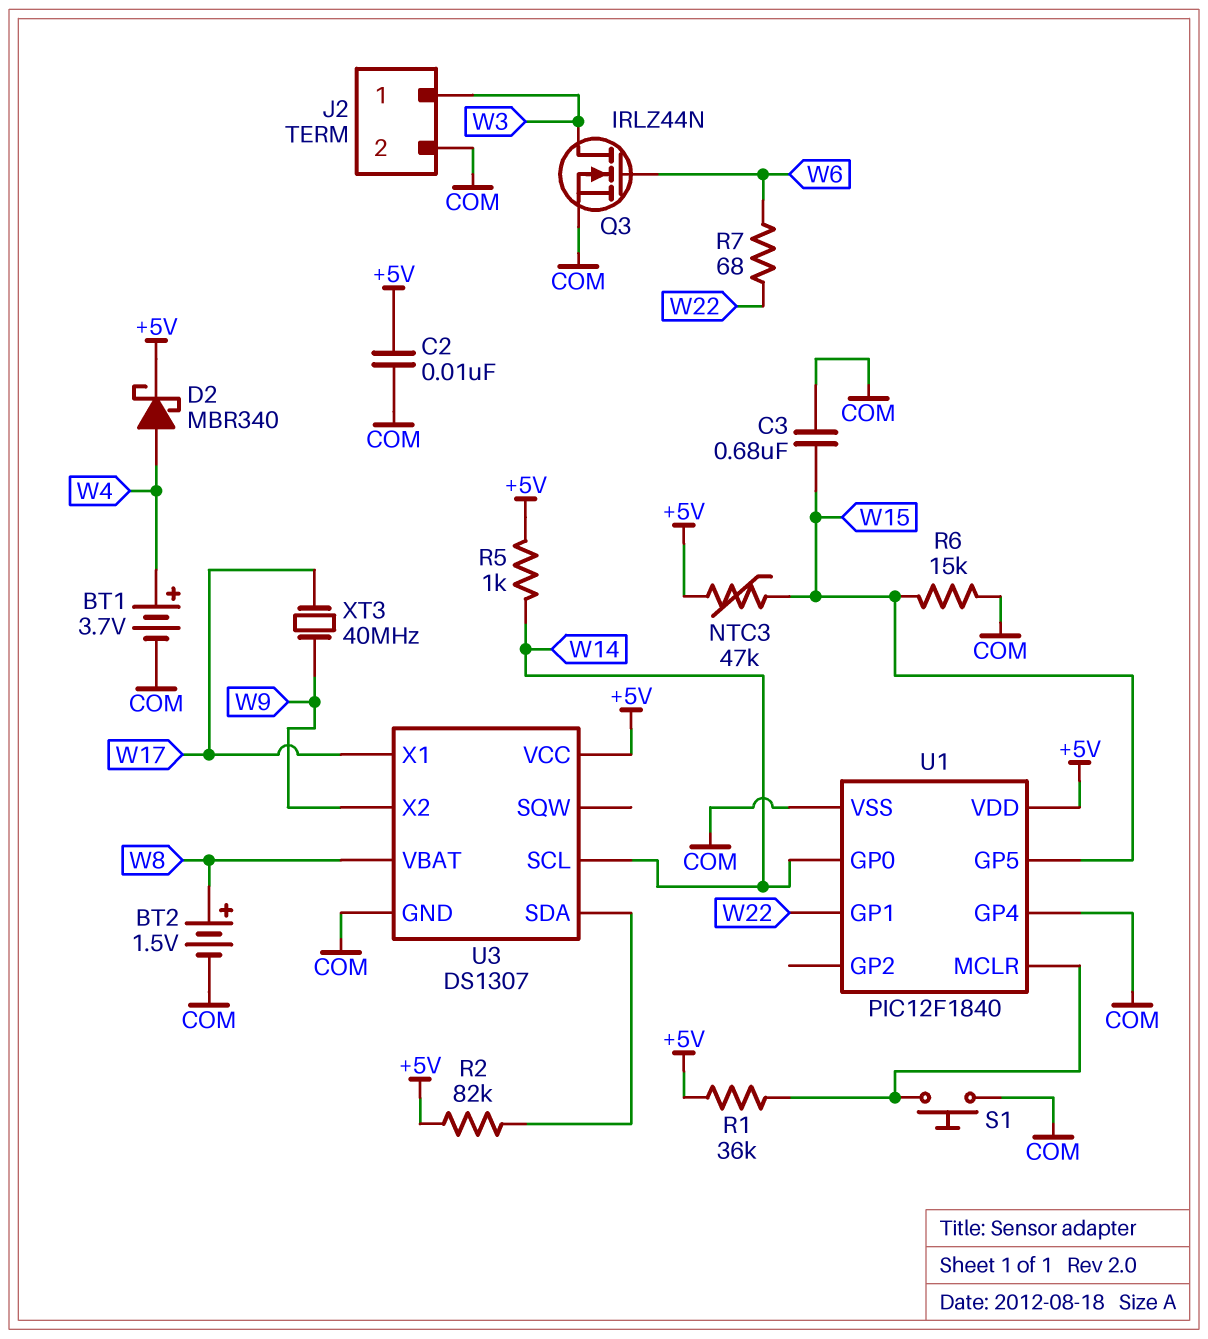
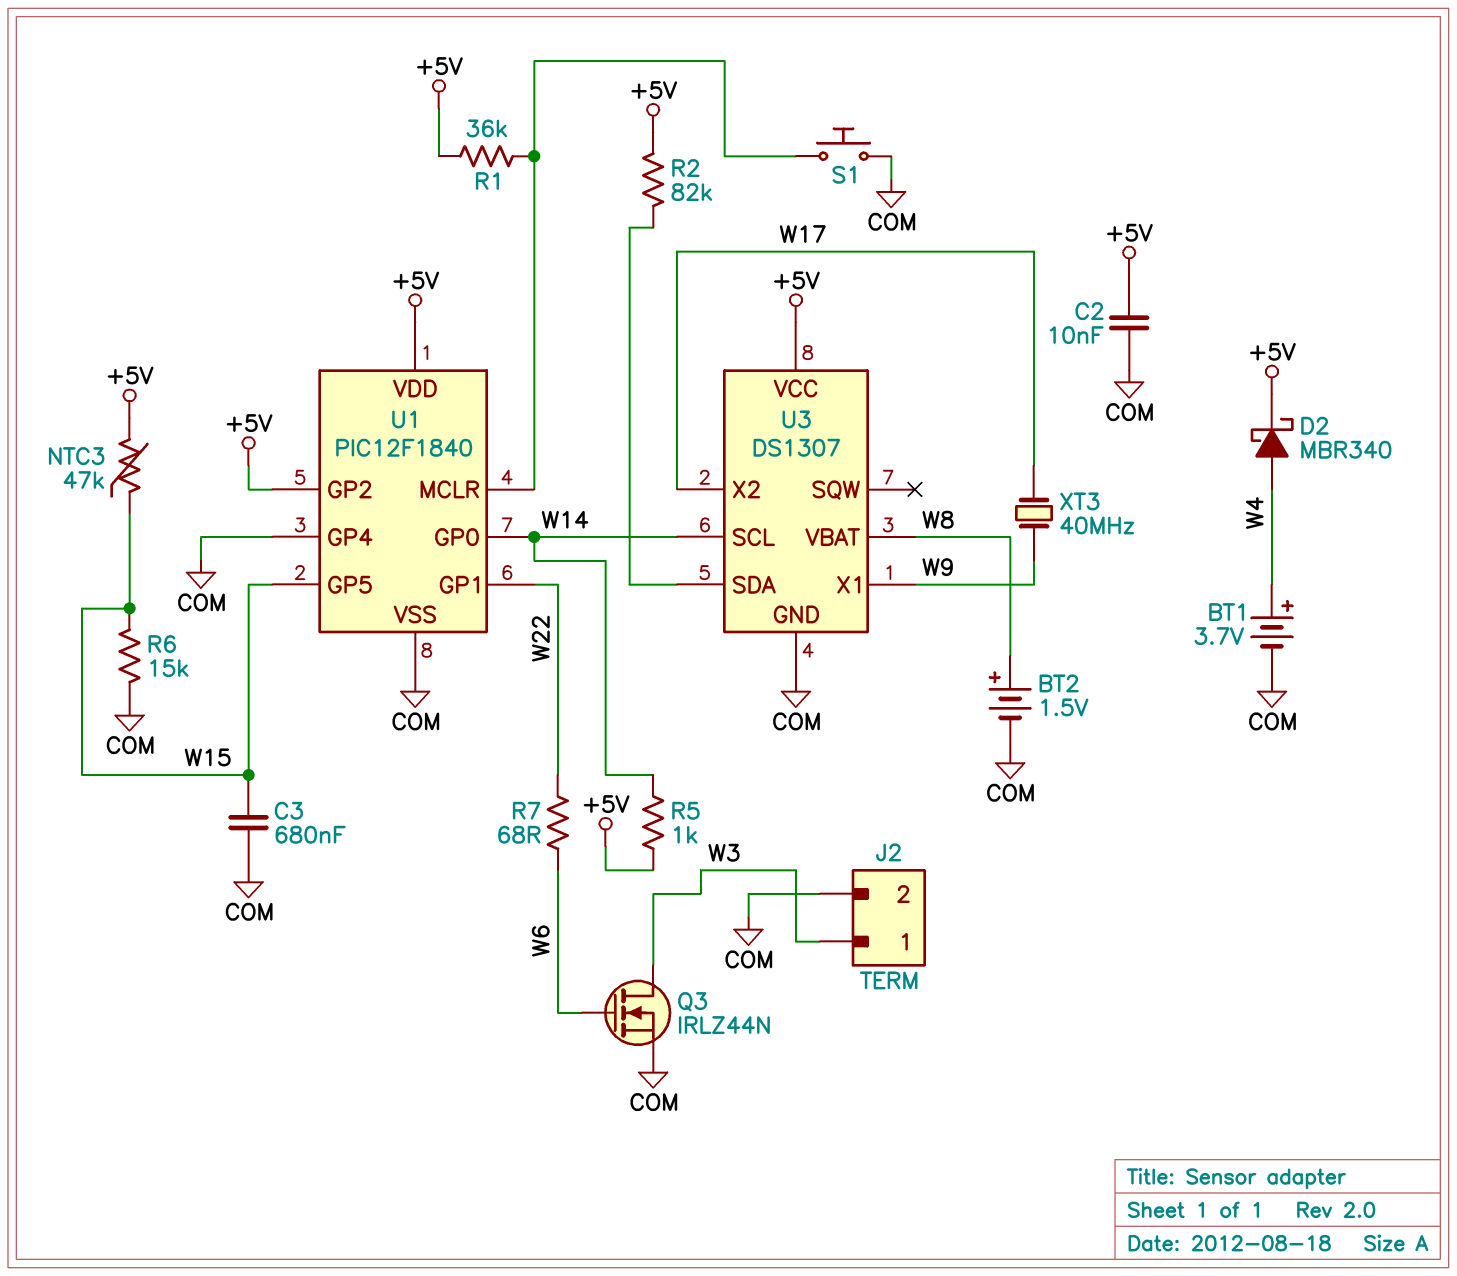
U1 pin GP2: none -> +5V
U3 pin X1: W17 -> W9
U3 pin X2: W9 -> W17

